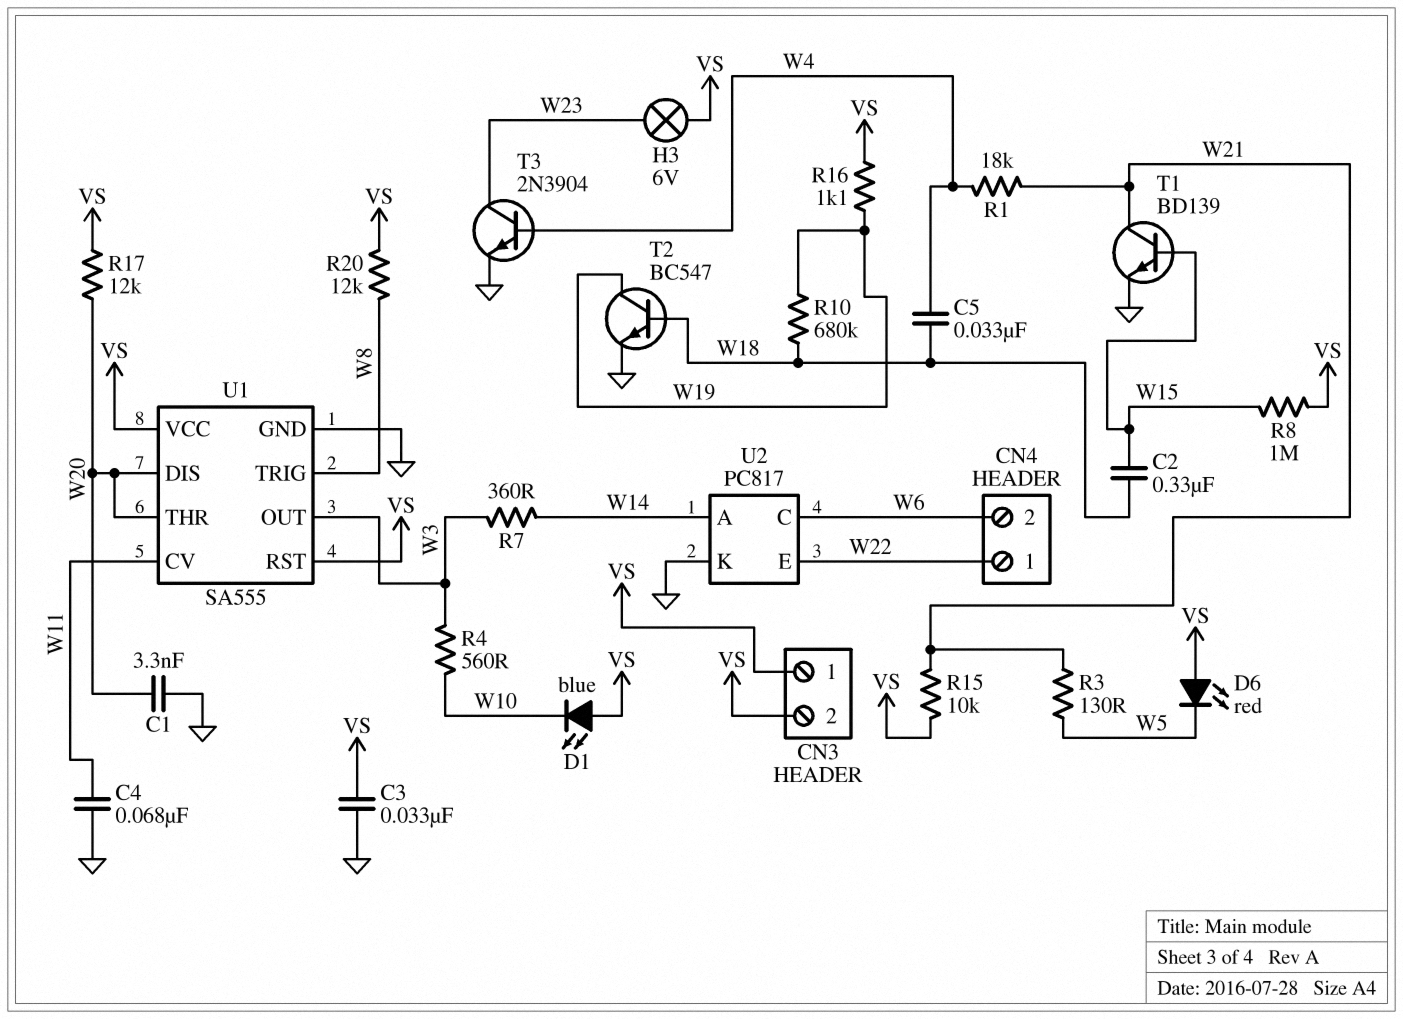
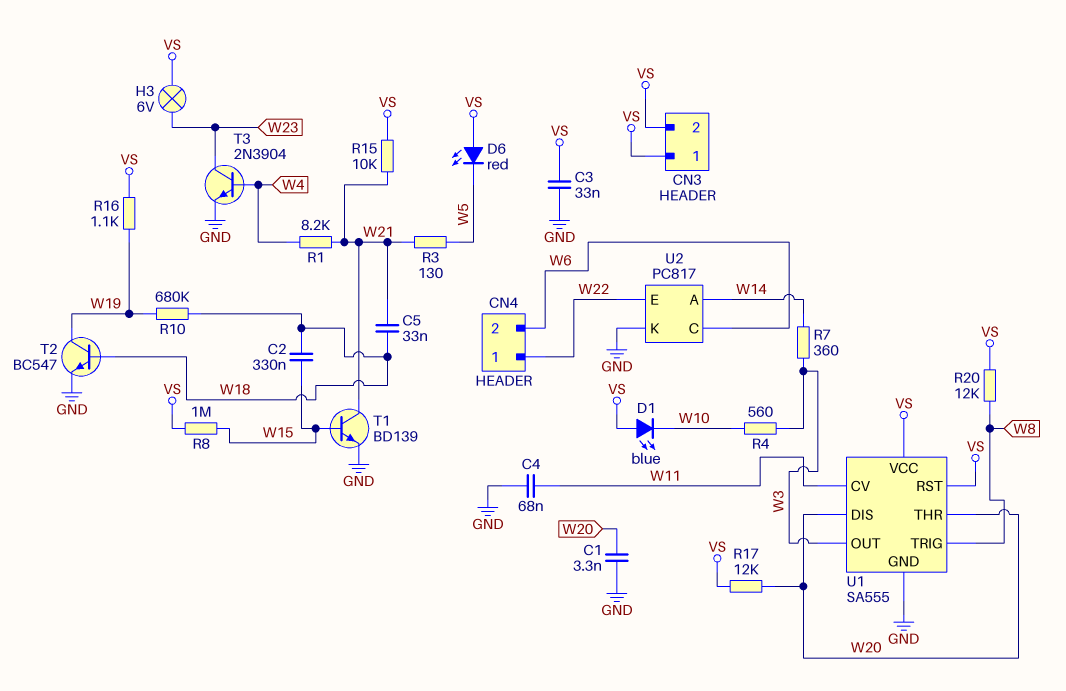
C5: 33nF (W4, W18) -> 33nF (W18, W21)
R1: 18k (W4, W21) -> 8.2k (W4, W21)

